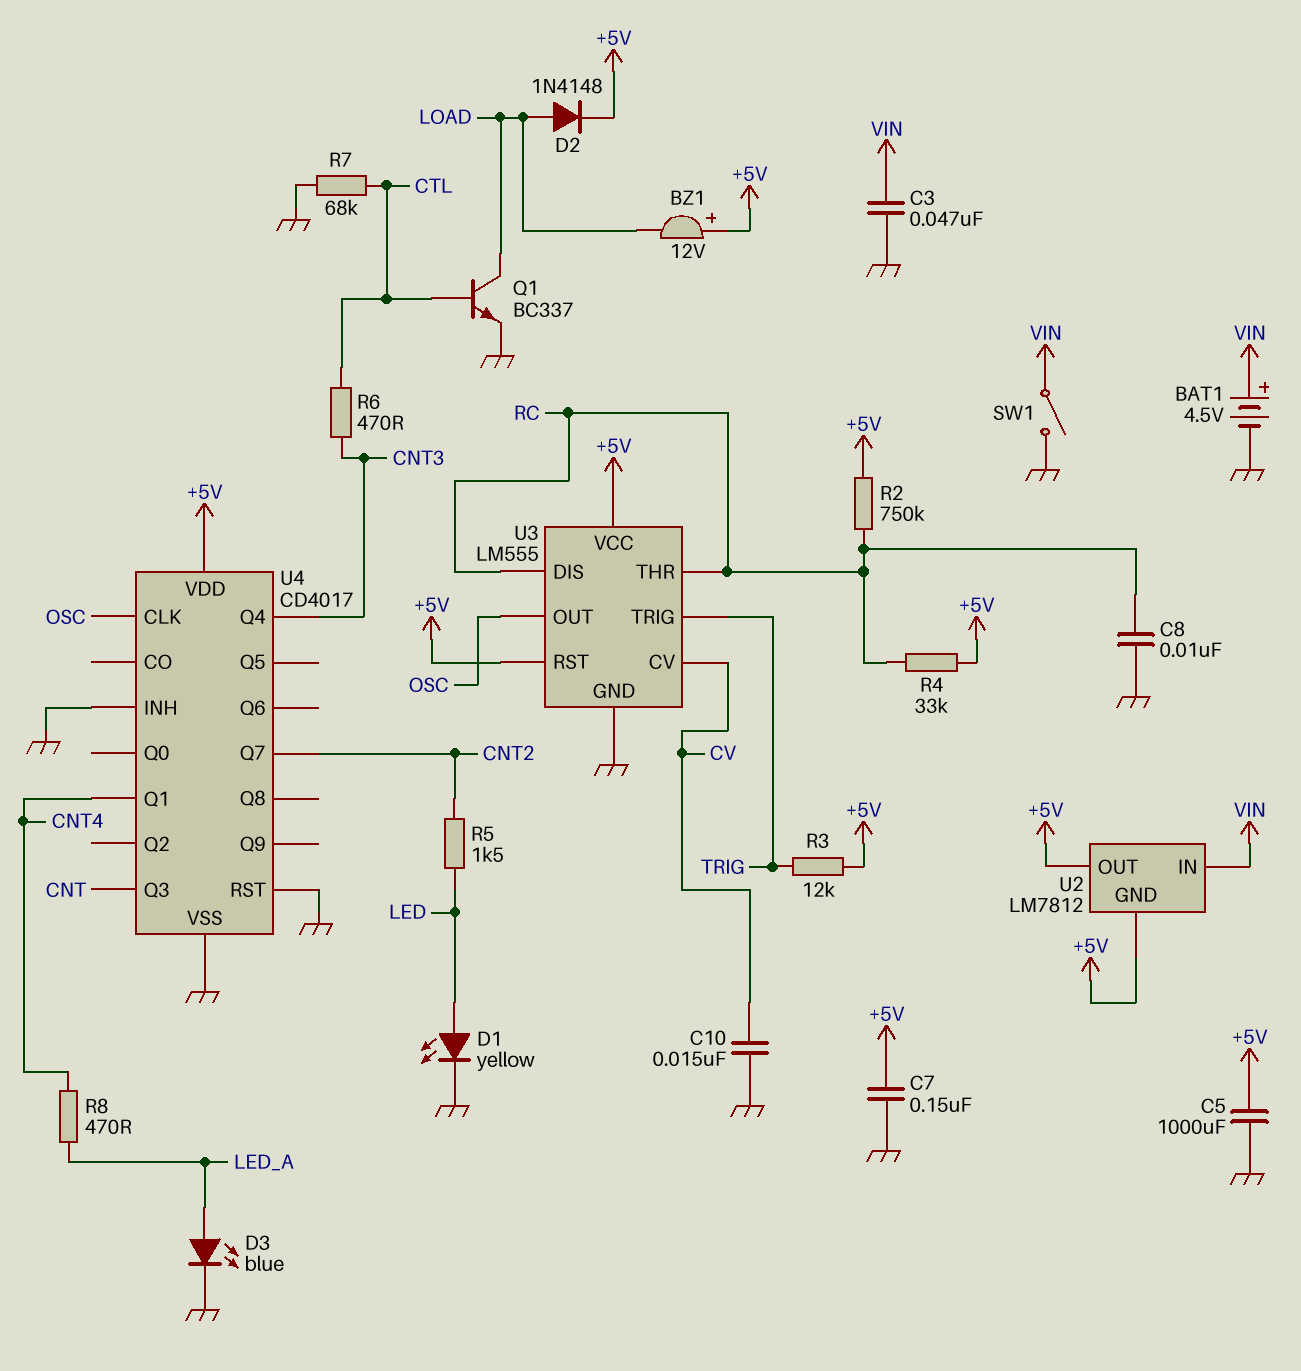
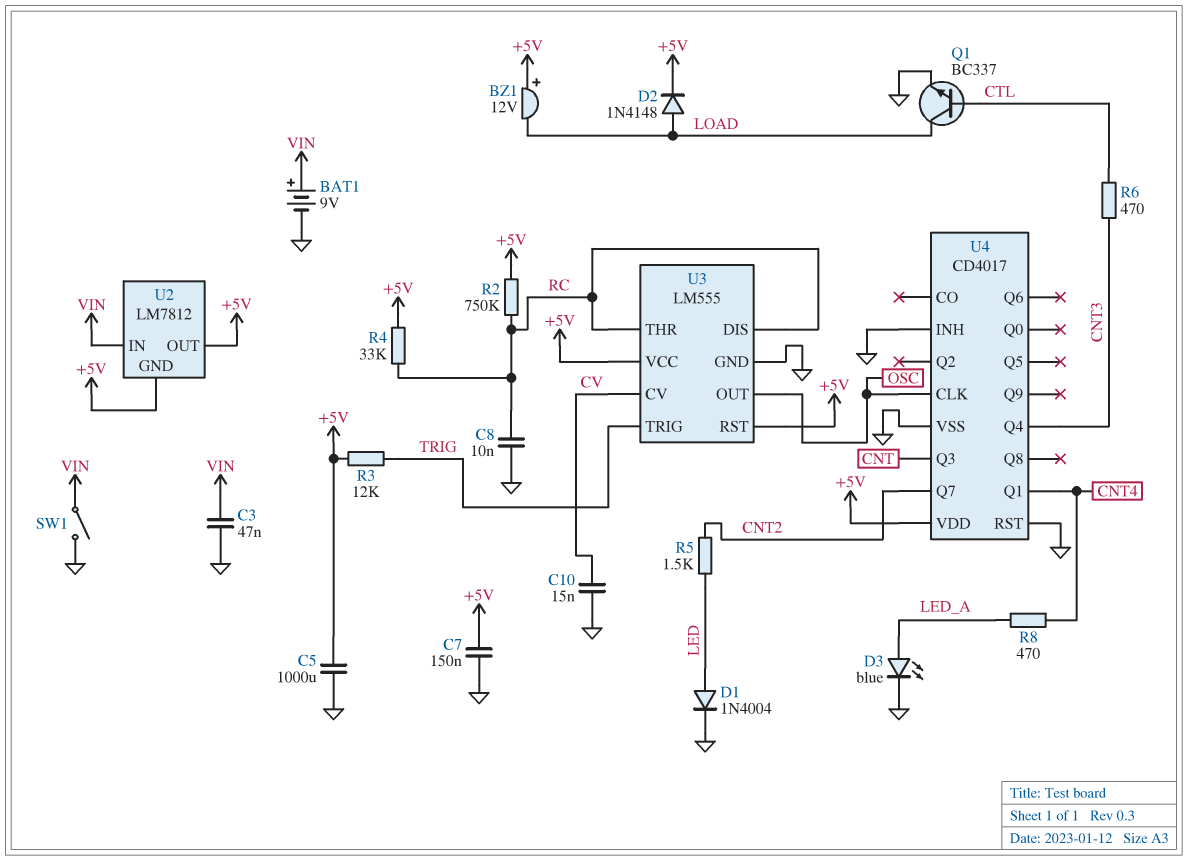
BAT1: 4.5V (plus VIN, minus GND) -> 9V (plus VIN, minus GND)
D1: LED yellow (A LED, K GND) -> diode 1N4004 (A LED, K GND)
R7: 68k (CTL, GND) -> none

